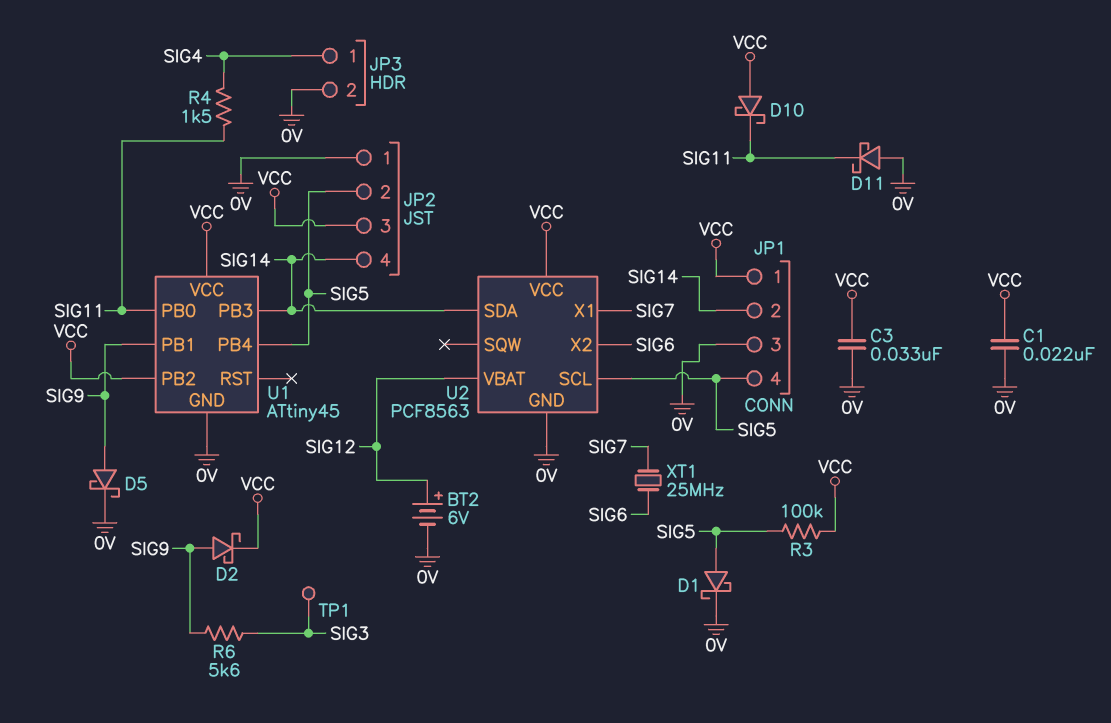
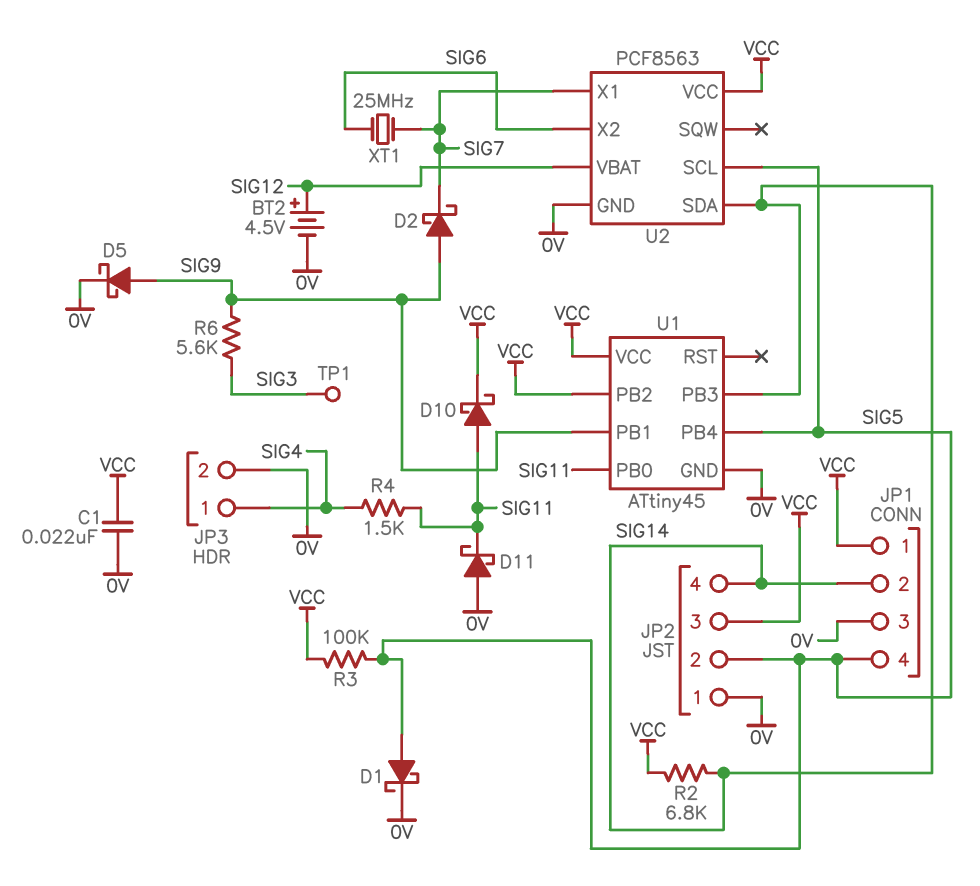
BT2: 6V (plus SIG12, minus 0V) -> 4.5V (plus SIG12, minus 0V)
C3: 33nF (0V, VCC) -> none
D2: schottky (A SIG9, K VCC) -> schottky (A SIG9, K SIG7)
D10: schottky (A VCC, K SIG11) -> schottky (A SIG11, K VCC)
R2: none -> 6.8k (SIG14, VCC)

